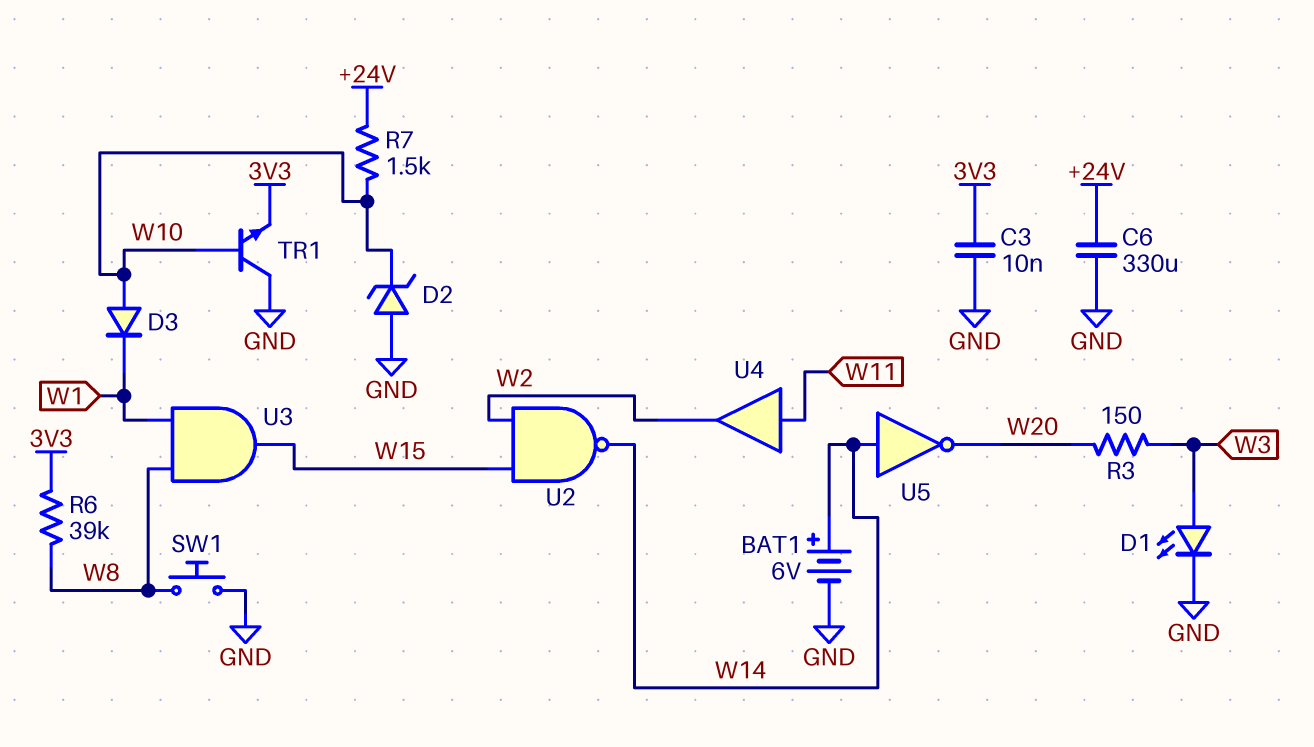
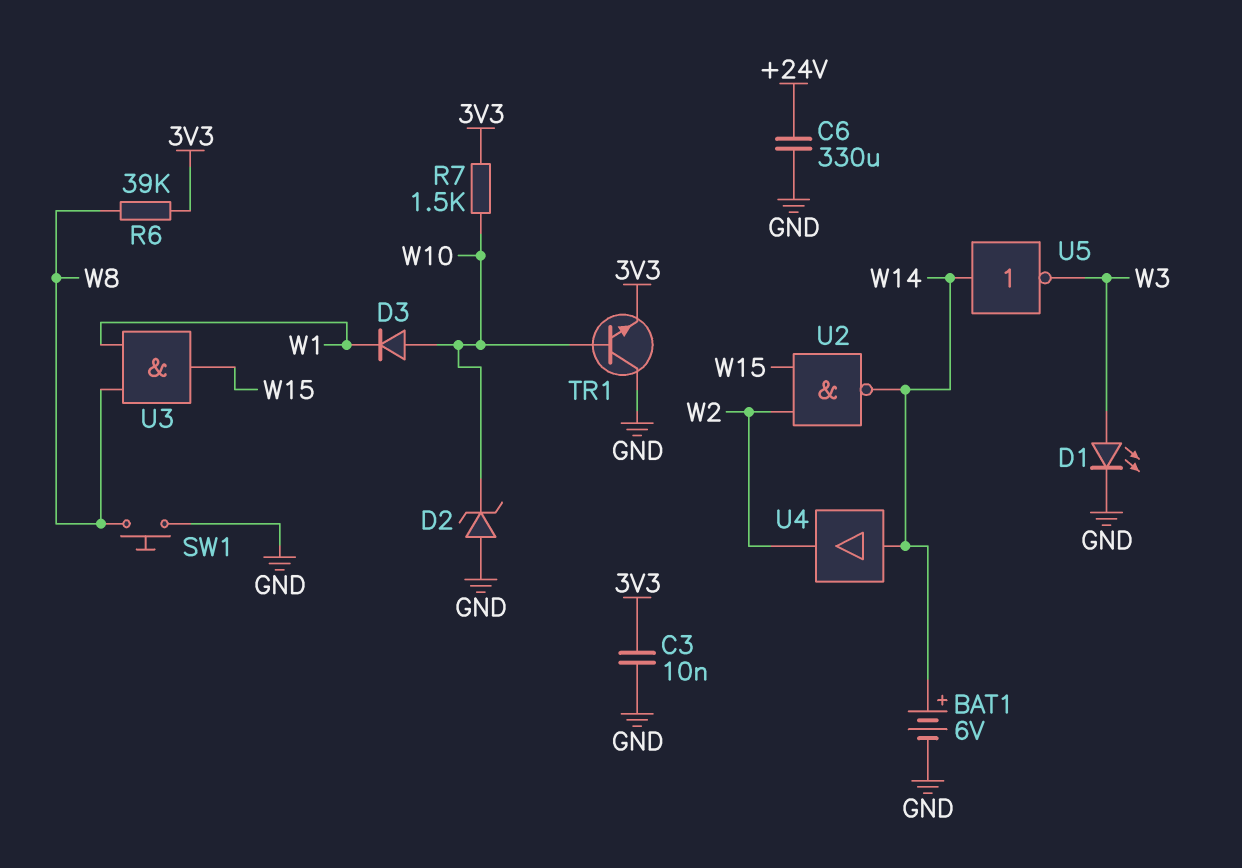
R3: 150 (W3, W20) -> none
R7: 1.5k (+24V, W10) -> 1.5k (3V3, W10)
U4: buffer (in W11, out W2) -> buffer (in W14, out W2)
U5: NOT (in W14, out W20) -> NOT (in W14, out W3)

